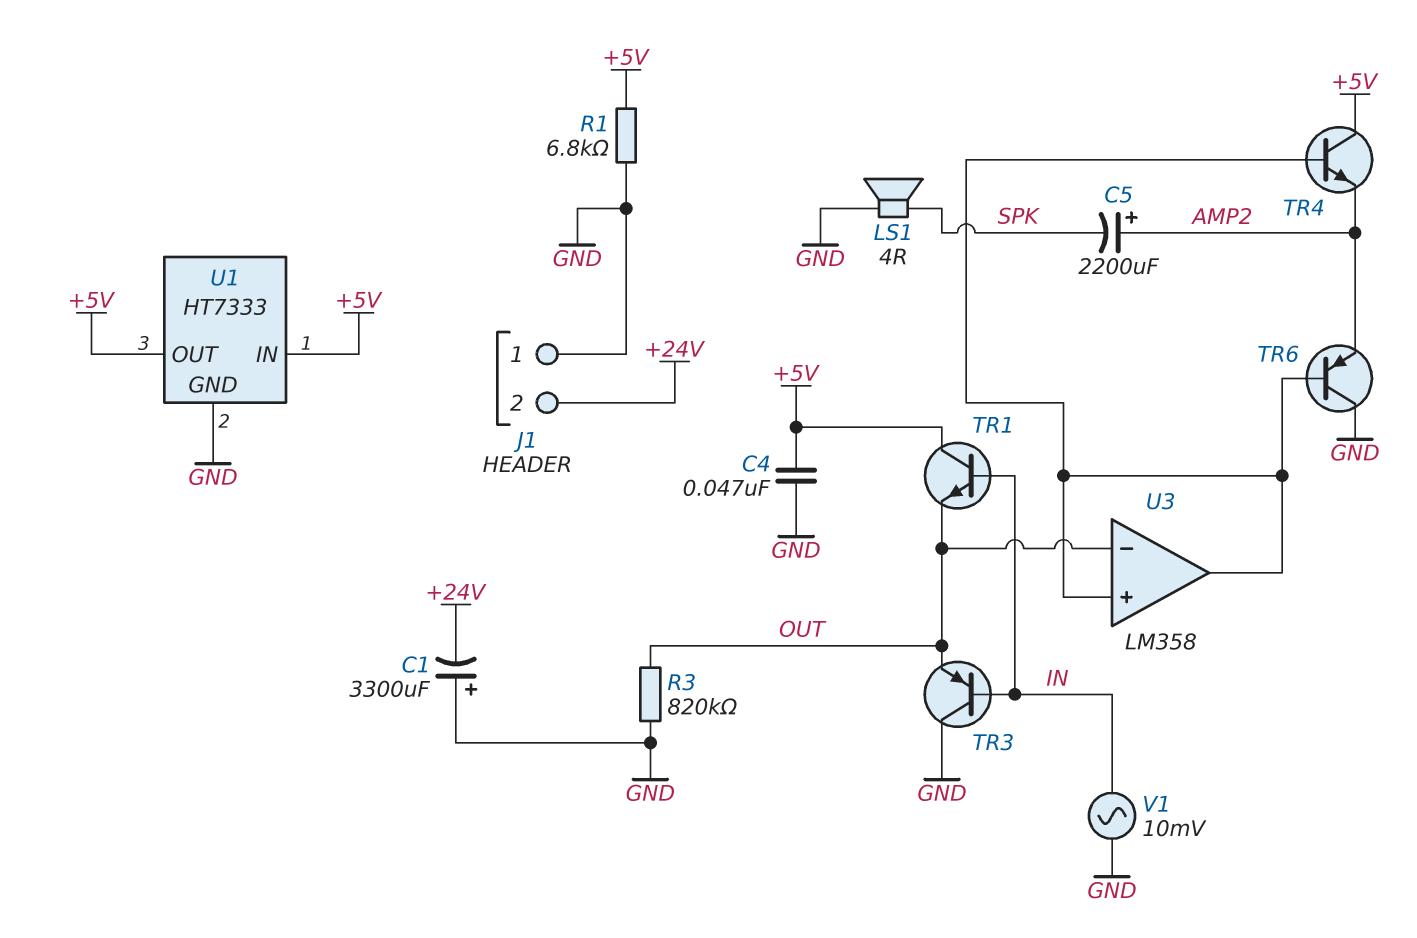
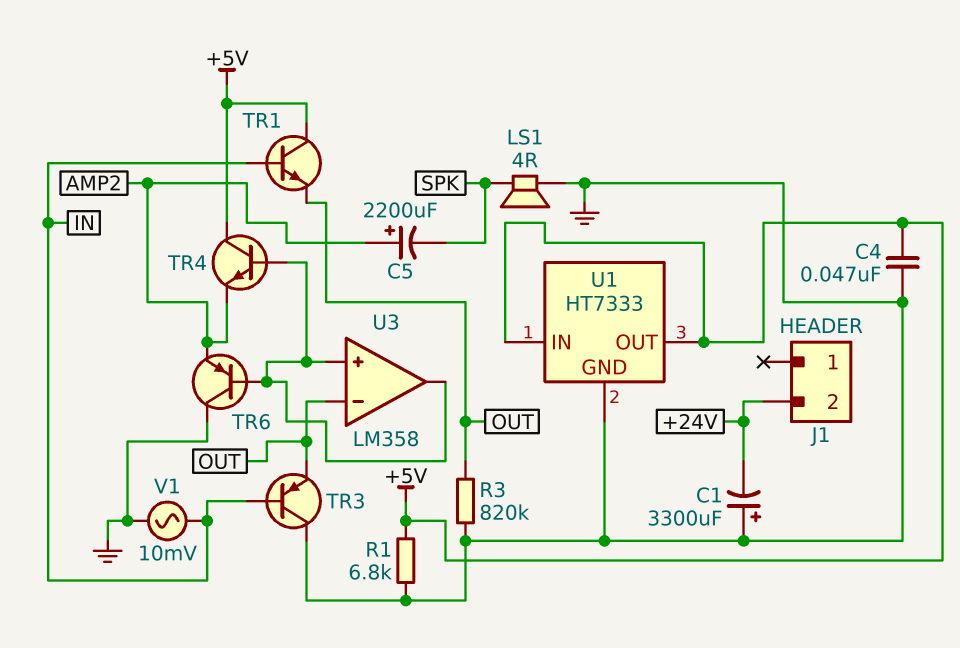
J1 pin 1: GND -> none

